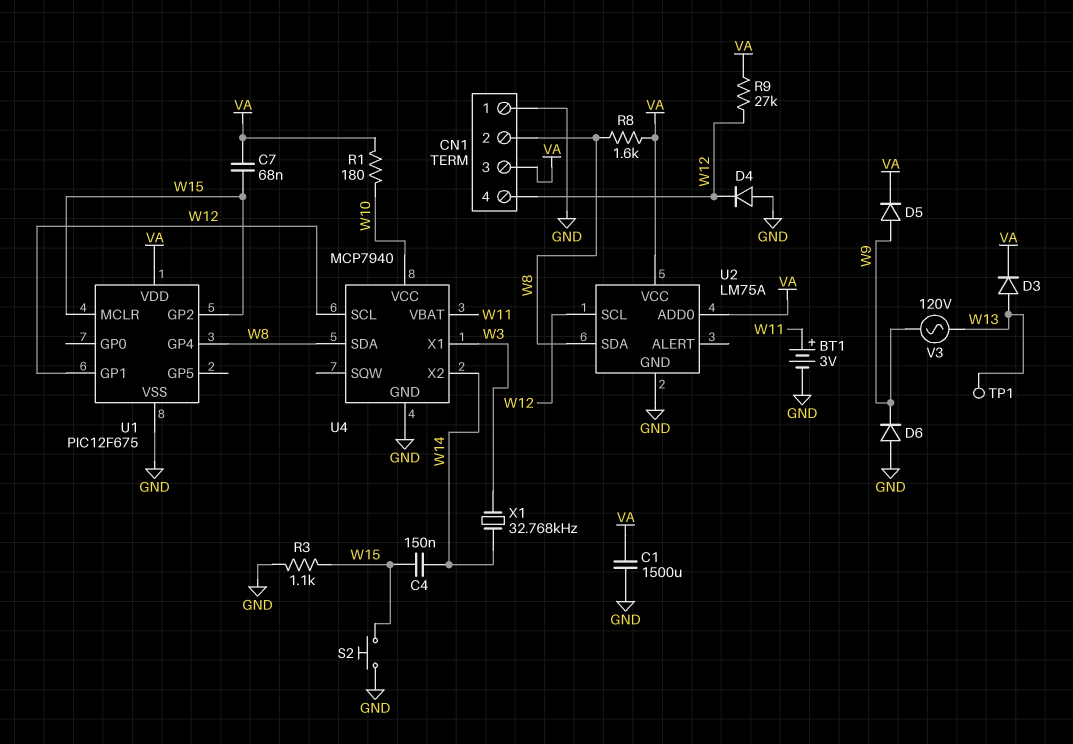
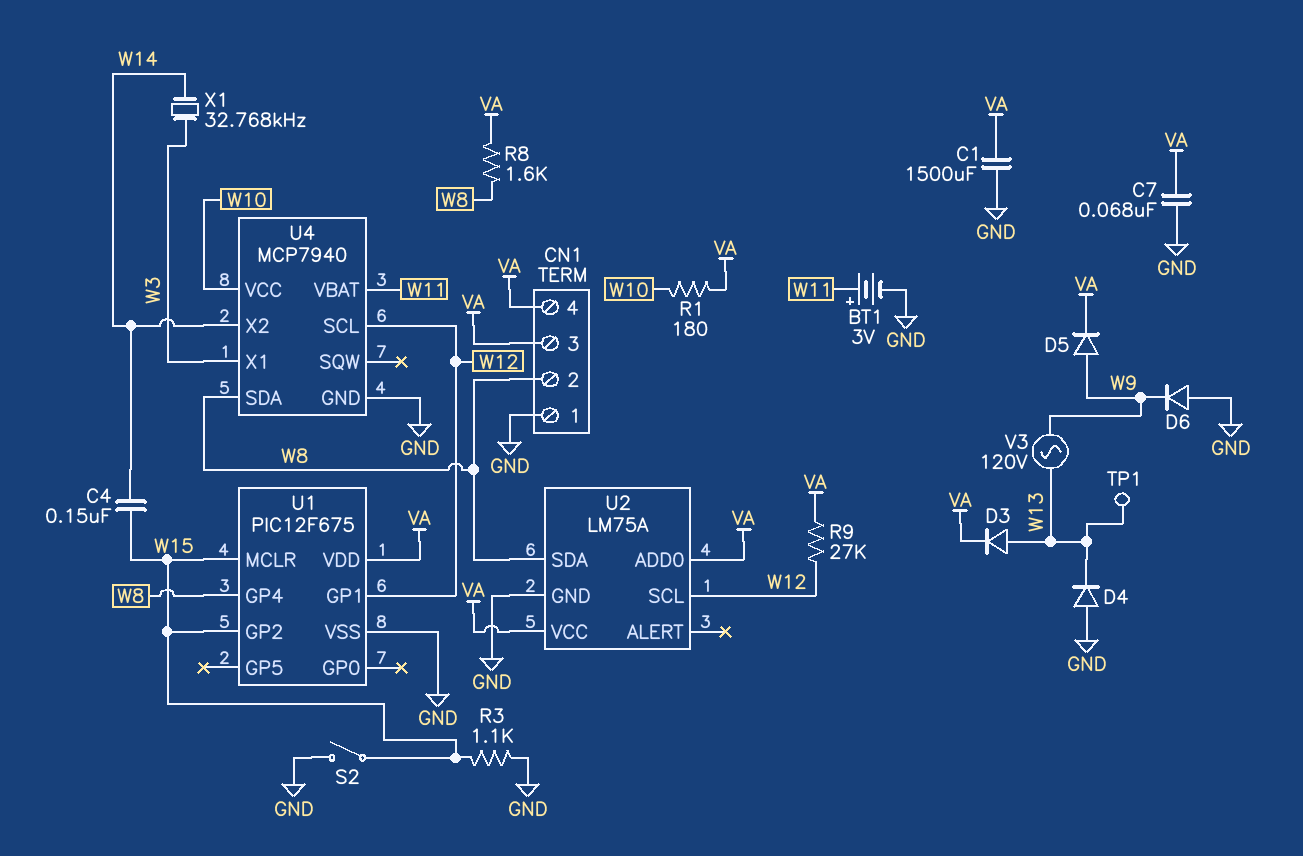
C7: 68nF (VA, W15) -> 68nF (GND, VA)
CN1 pin 4: W12 -> VA
D4: diode (A GND, K W12) -> diode (A GND, K W13)
S2: button (GND, W15) -> switch (GND, W15)

